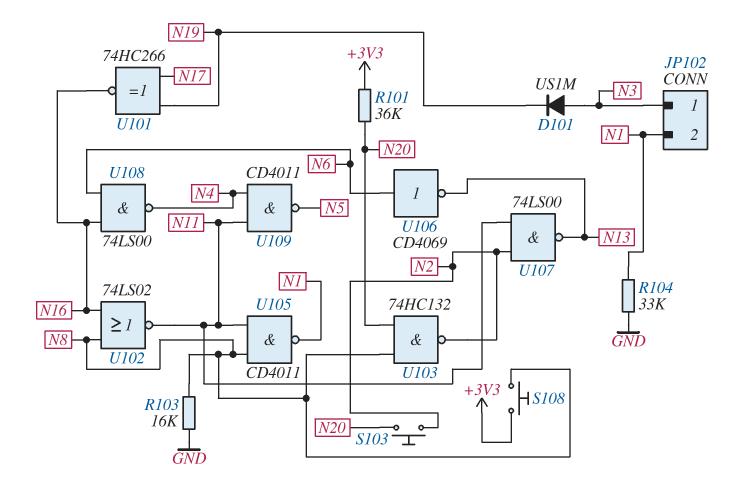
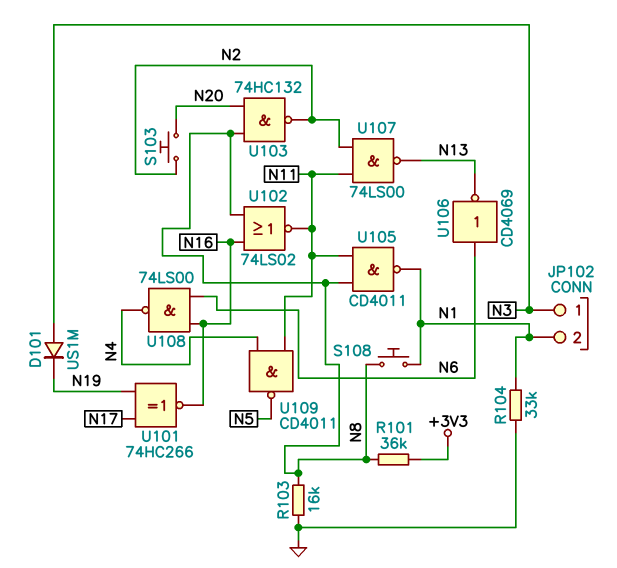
R101: 36k (+3V3, N20) -> 36k (+3V3, N8)
S108: button (+3V3, N8) -> button (N1, N8)

